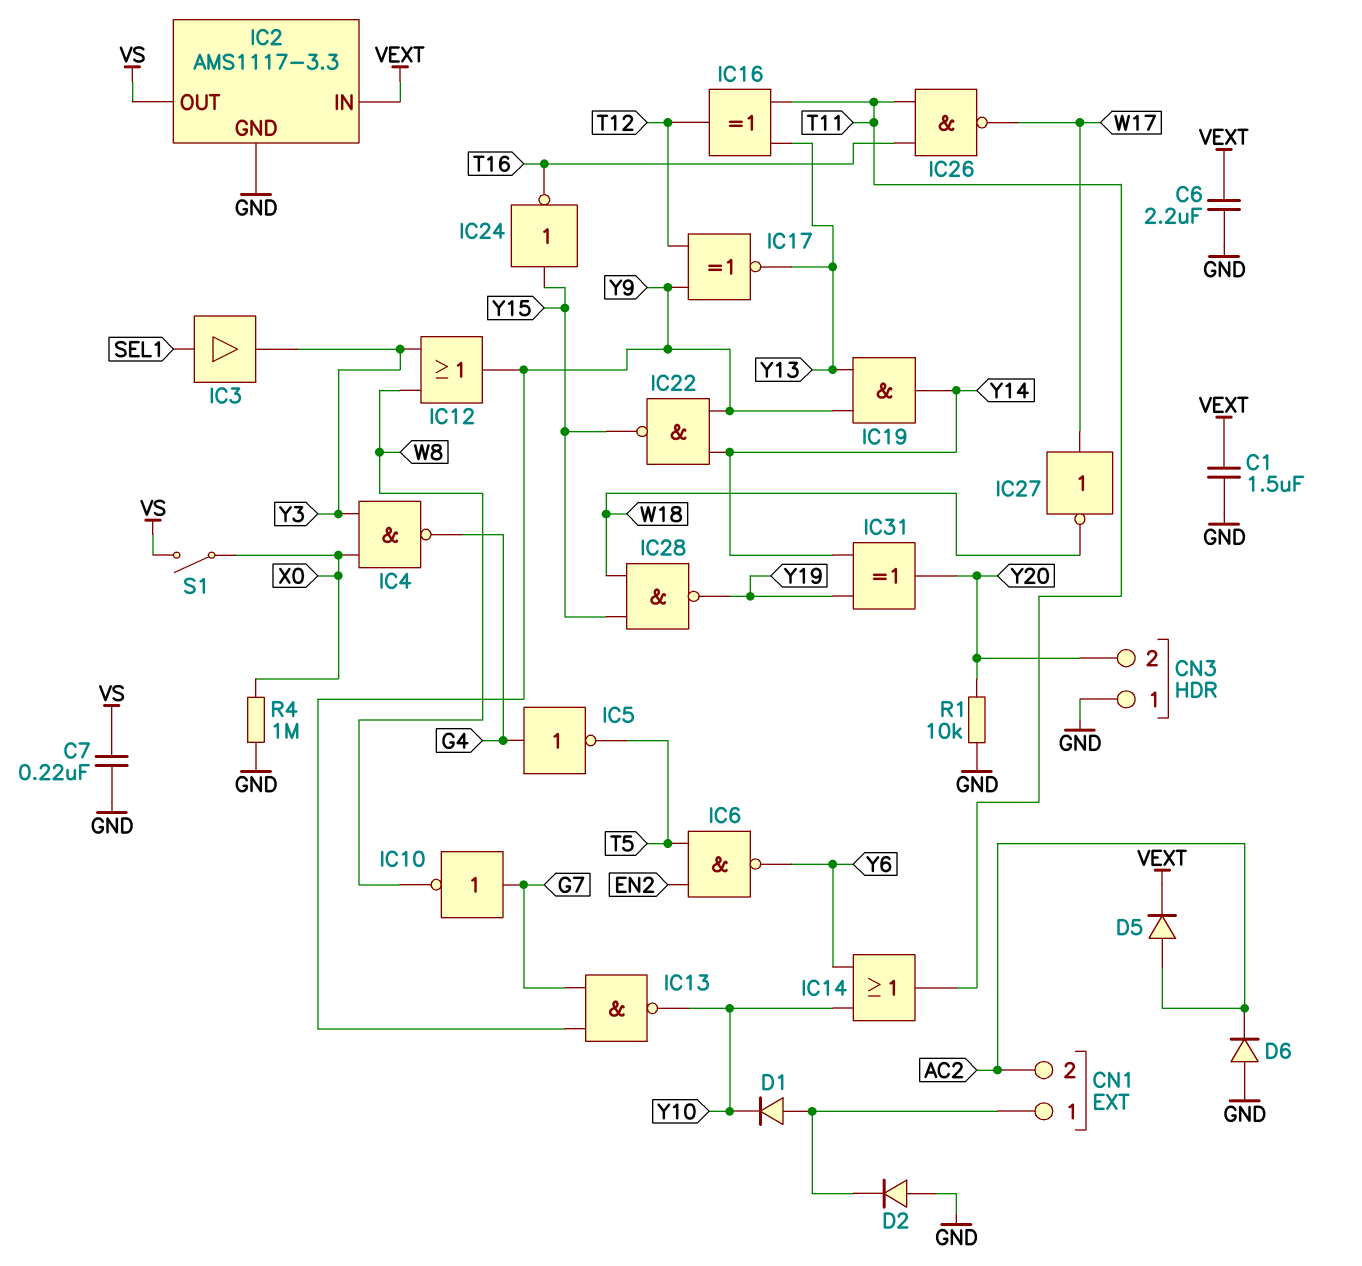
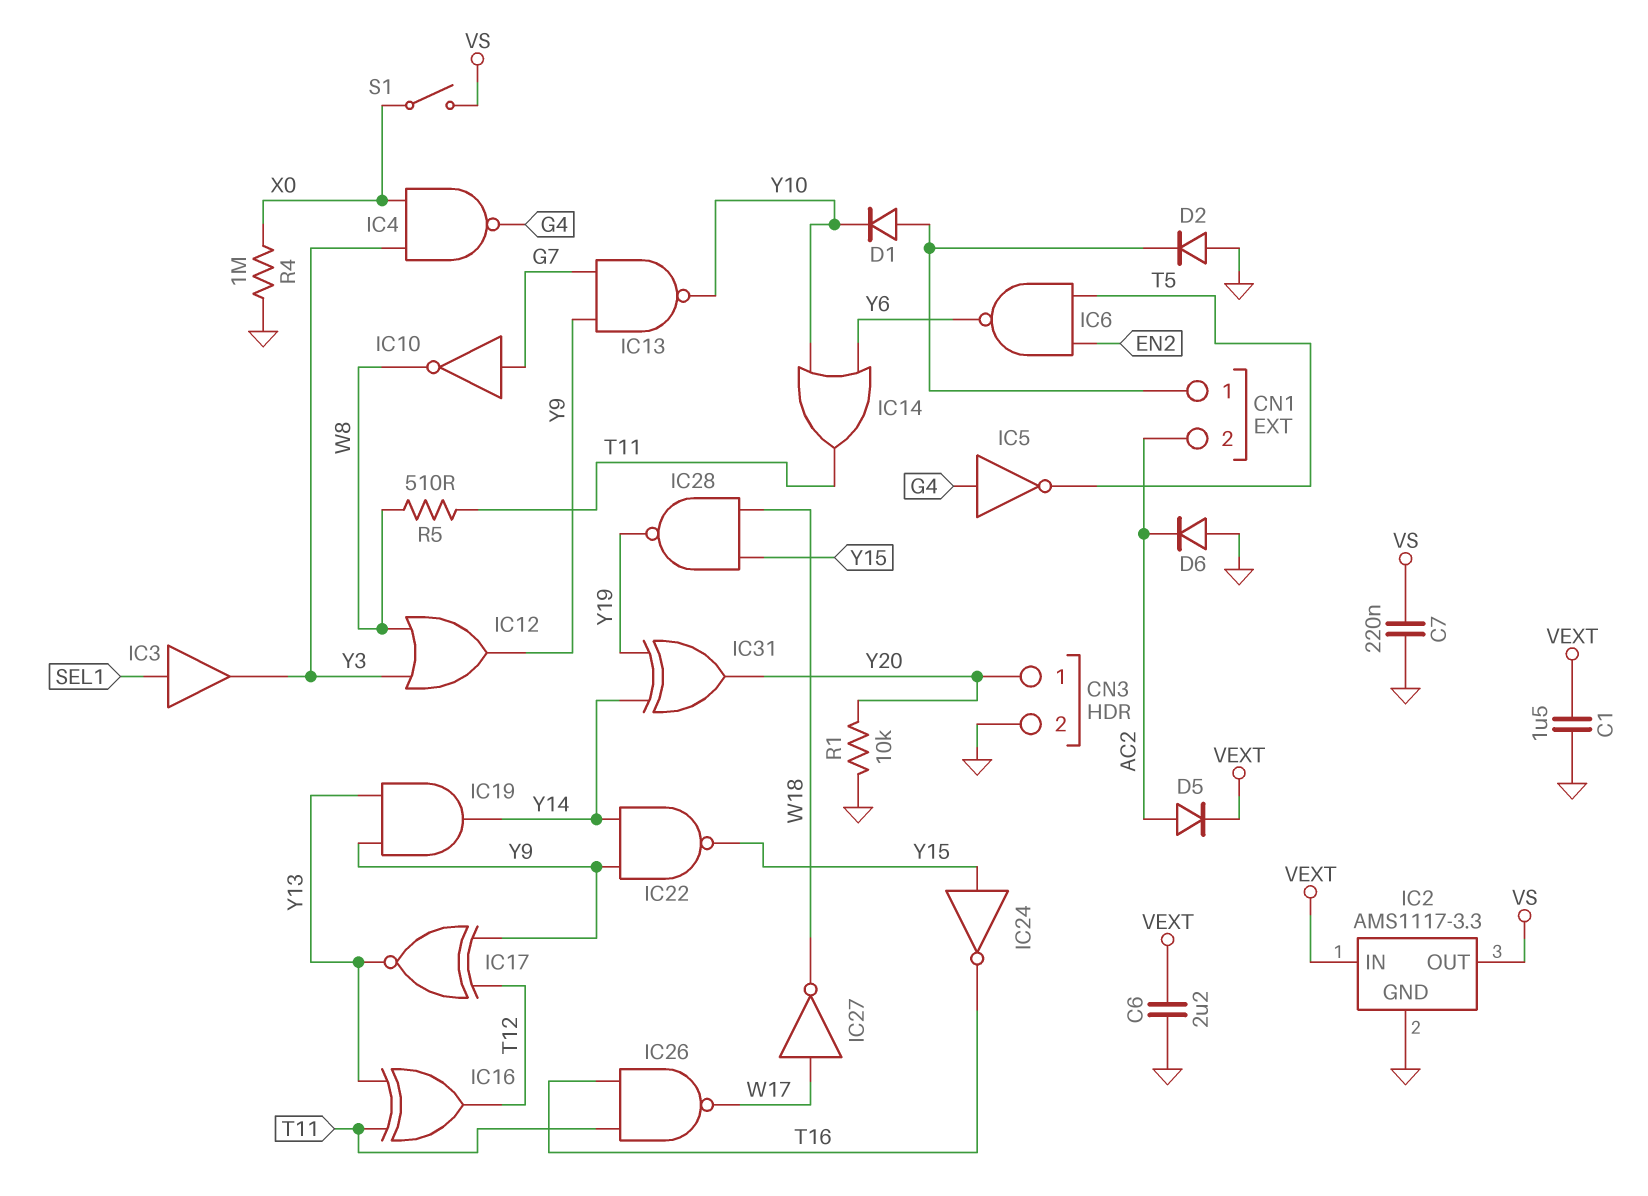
CN3 pin 1: GND -> Y20
CN3 pin 2: Y20 -> GND
R5: none -> 510 (T11, W8)

